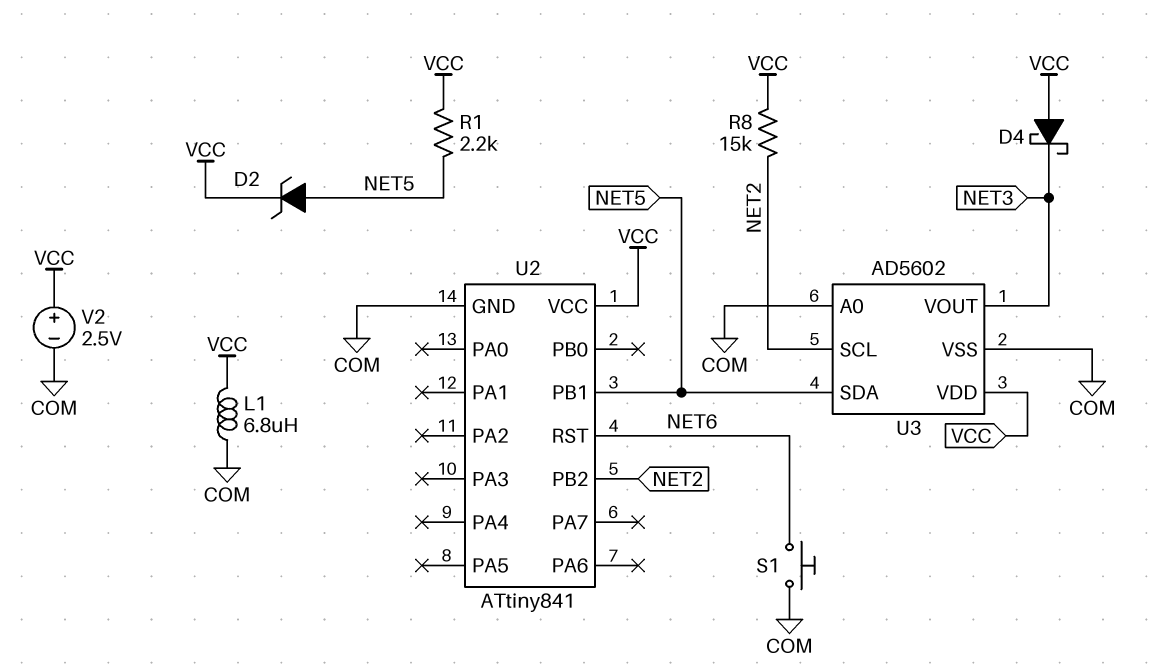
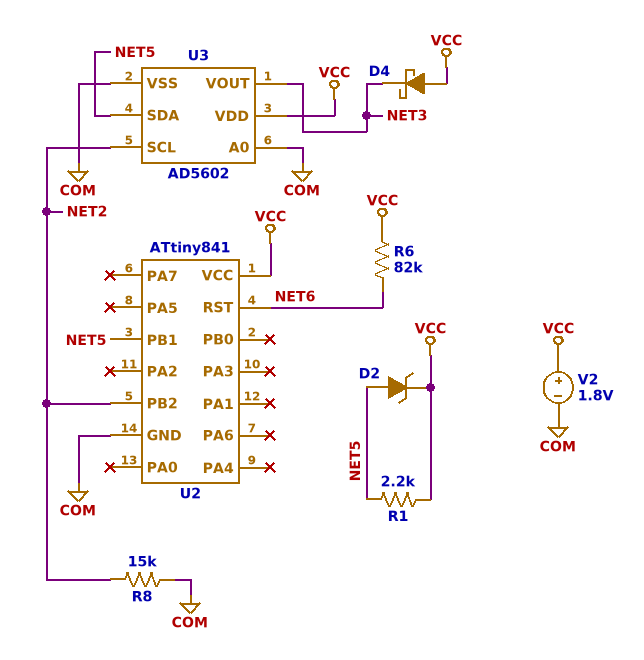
L1: 6.8uH (COM, VCC) -> none
R6: none -> 82k (NET6, VCC)
R8: 15k (NET2, VCC) -> 15k (COM, NET2)
S1: button (COM, NET6) -> none
V2: 2.5V (plus VCC, minus COM) -> 1.8V (plus VCC, minus COM)

